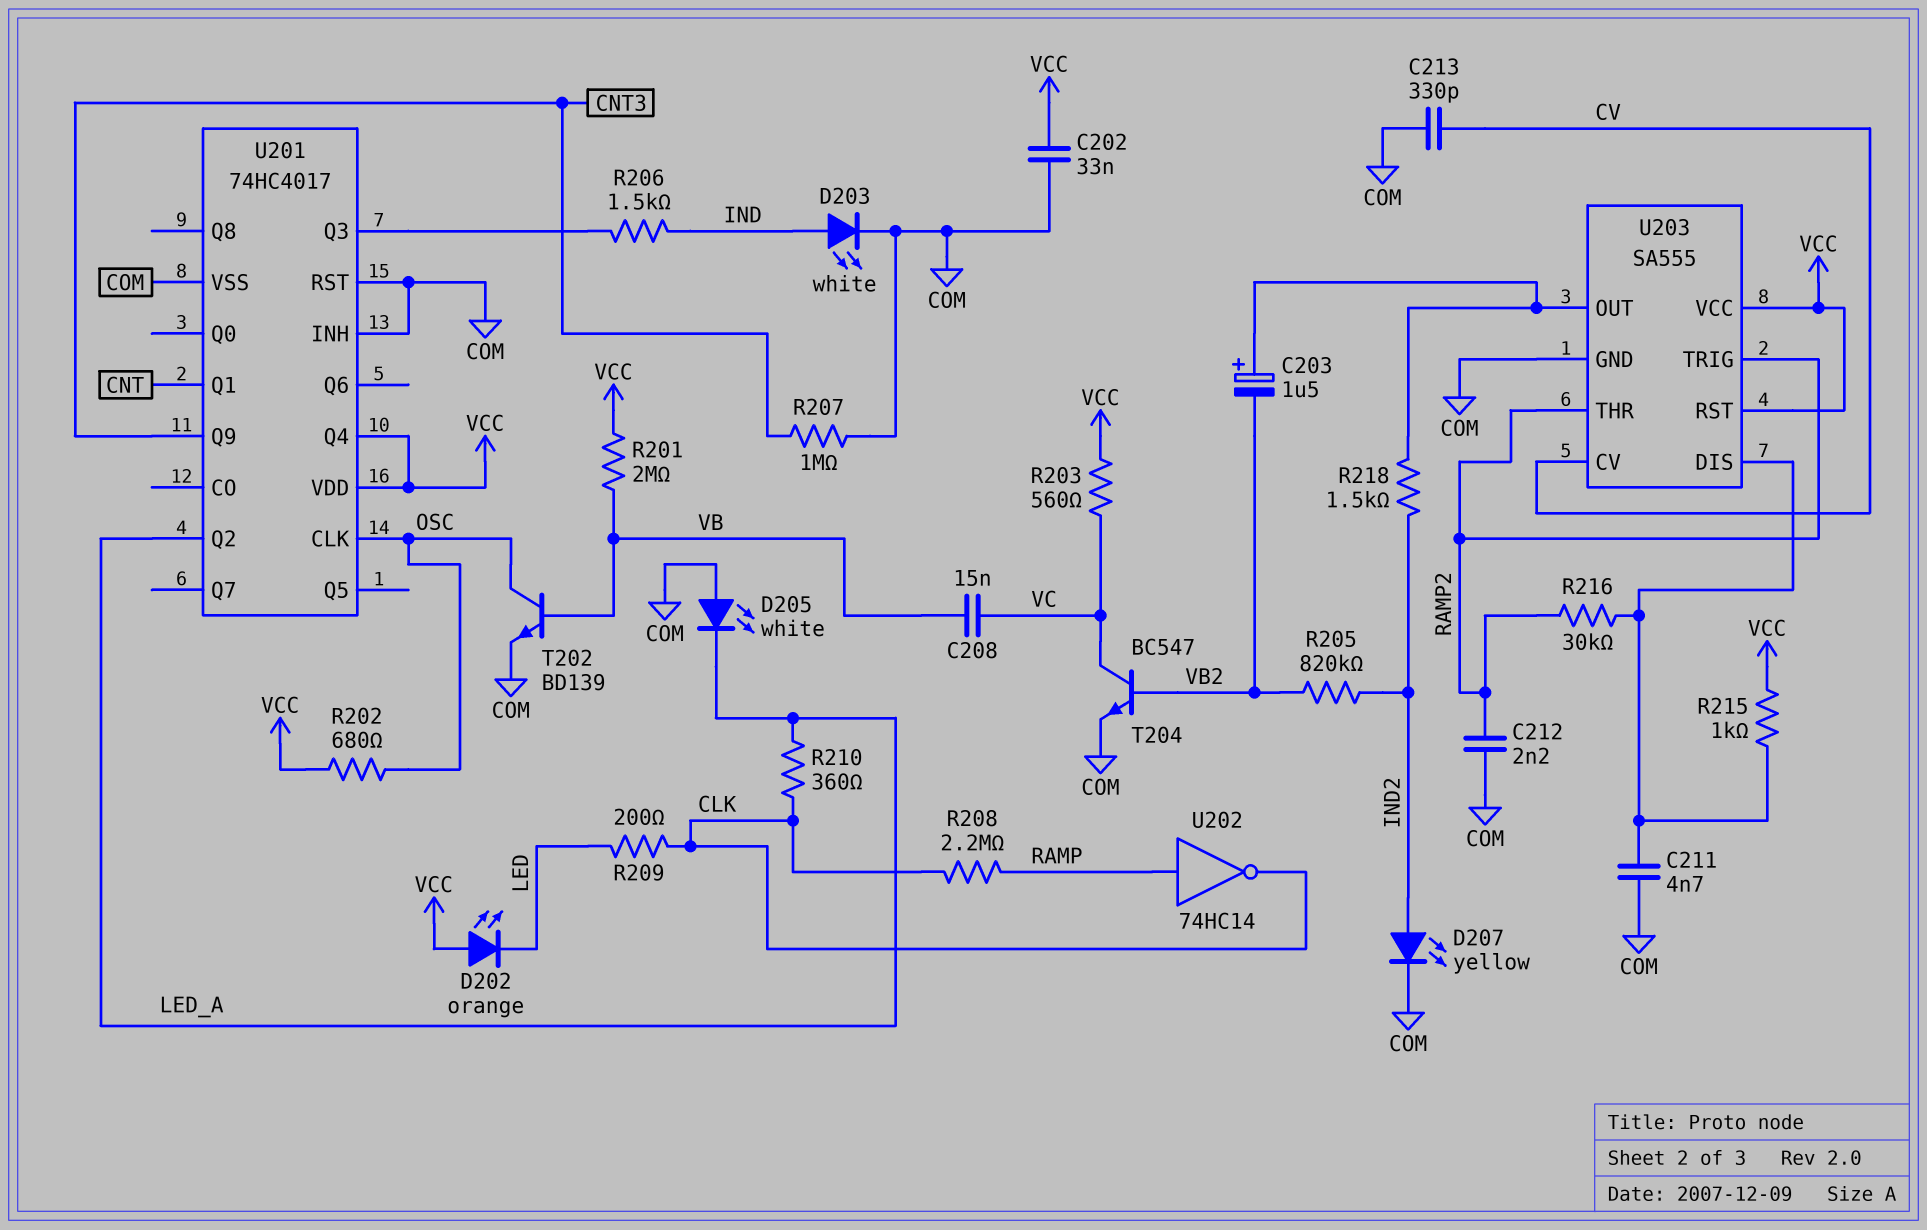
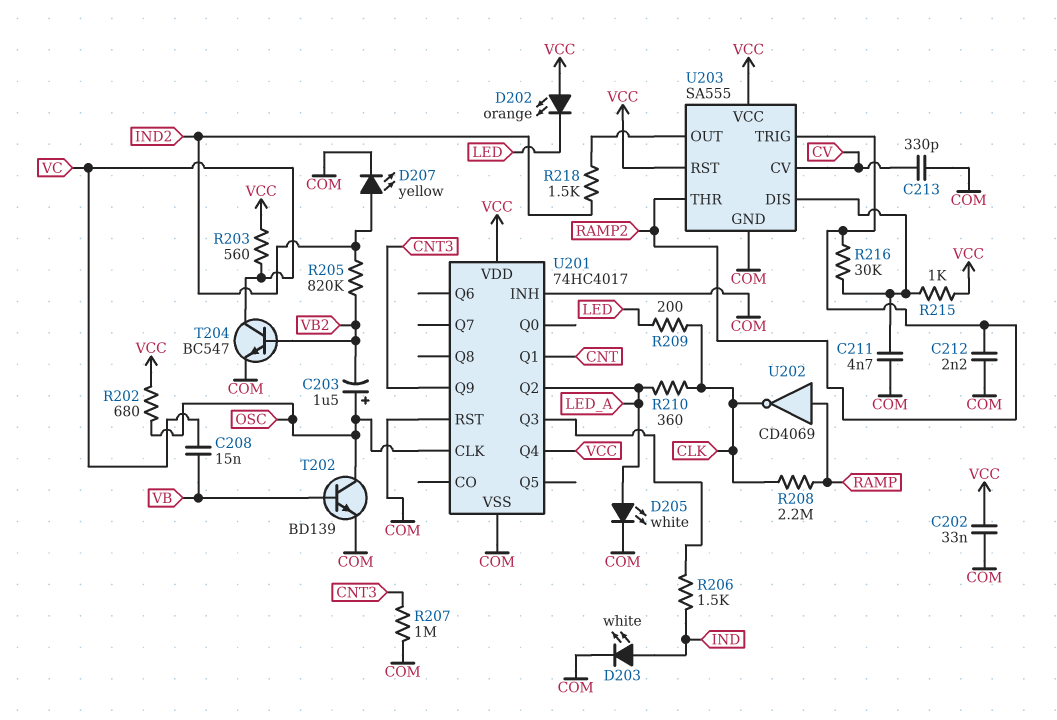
C203: 1.5uF (plus U203/OUT, minus VB2) -> 1.5uF (plus OSC, minus VB2)
D205: LED white (A COM, K LED_A) -> LED white (A LED_A, K COM)
R201: 2M (VB, VCC) -> none
U202: NOT 74HC14 (in RAMP, out CLK) -> NOT CD4069 (in RAMP, out CLK)

